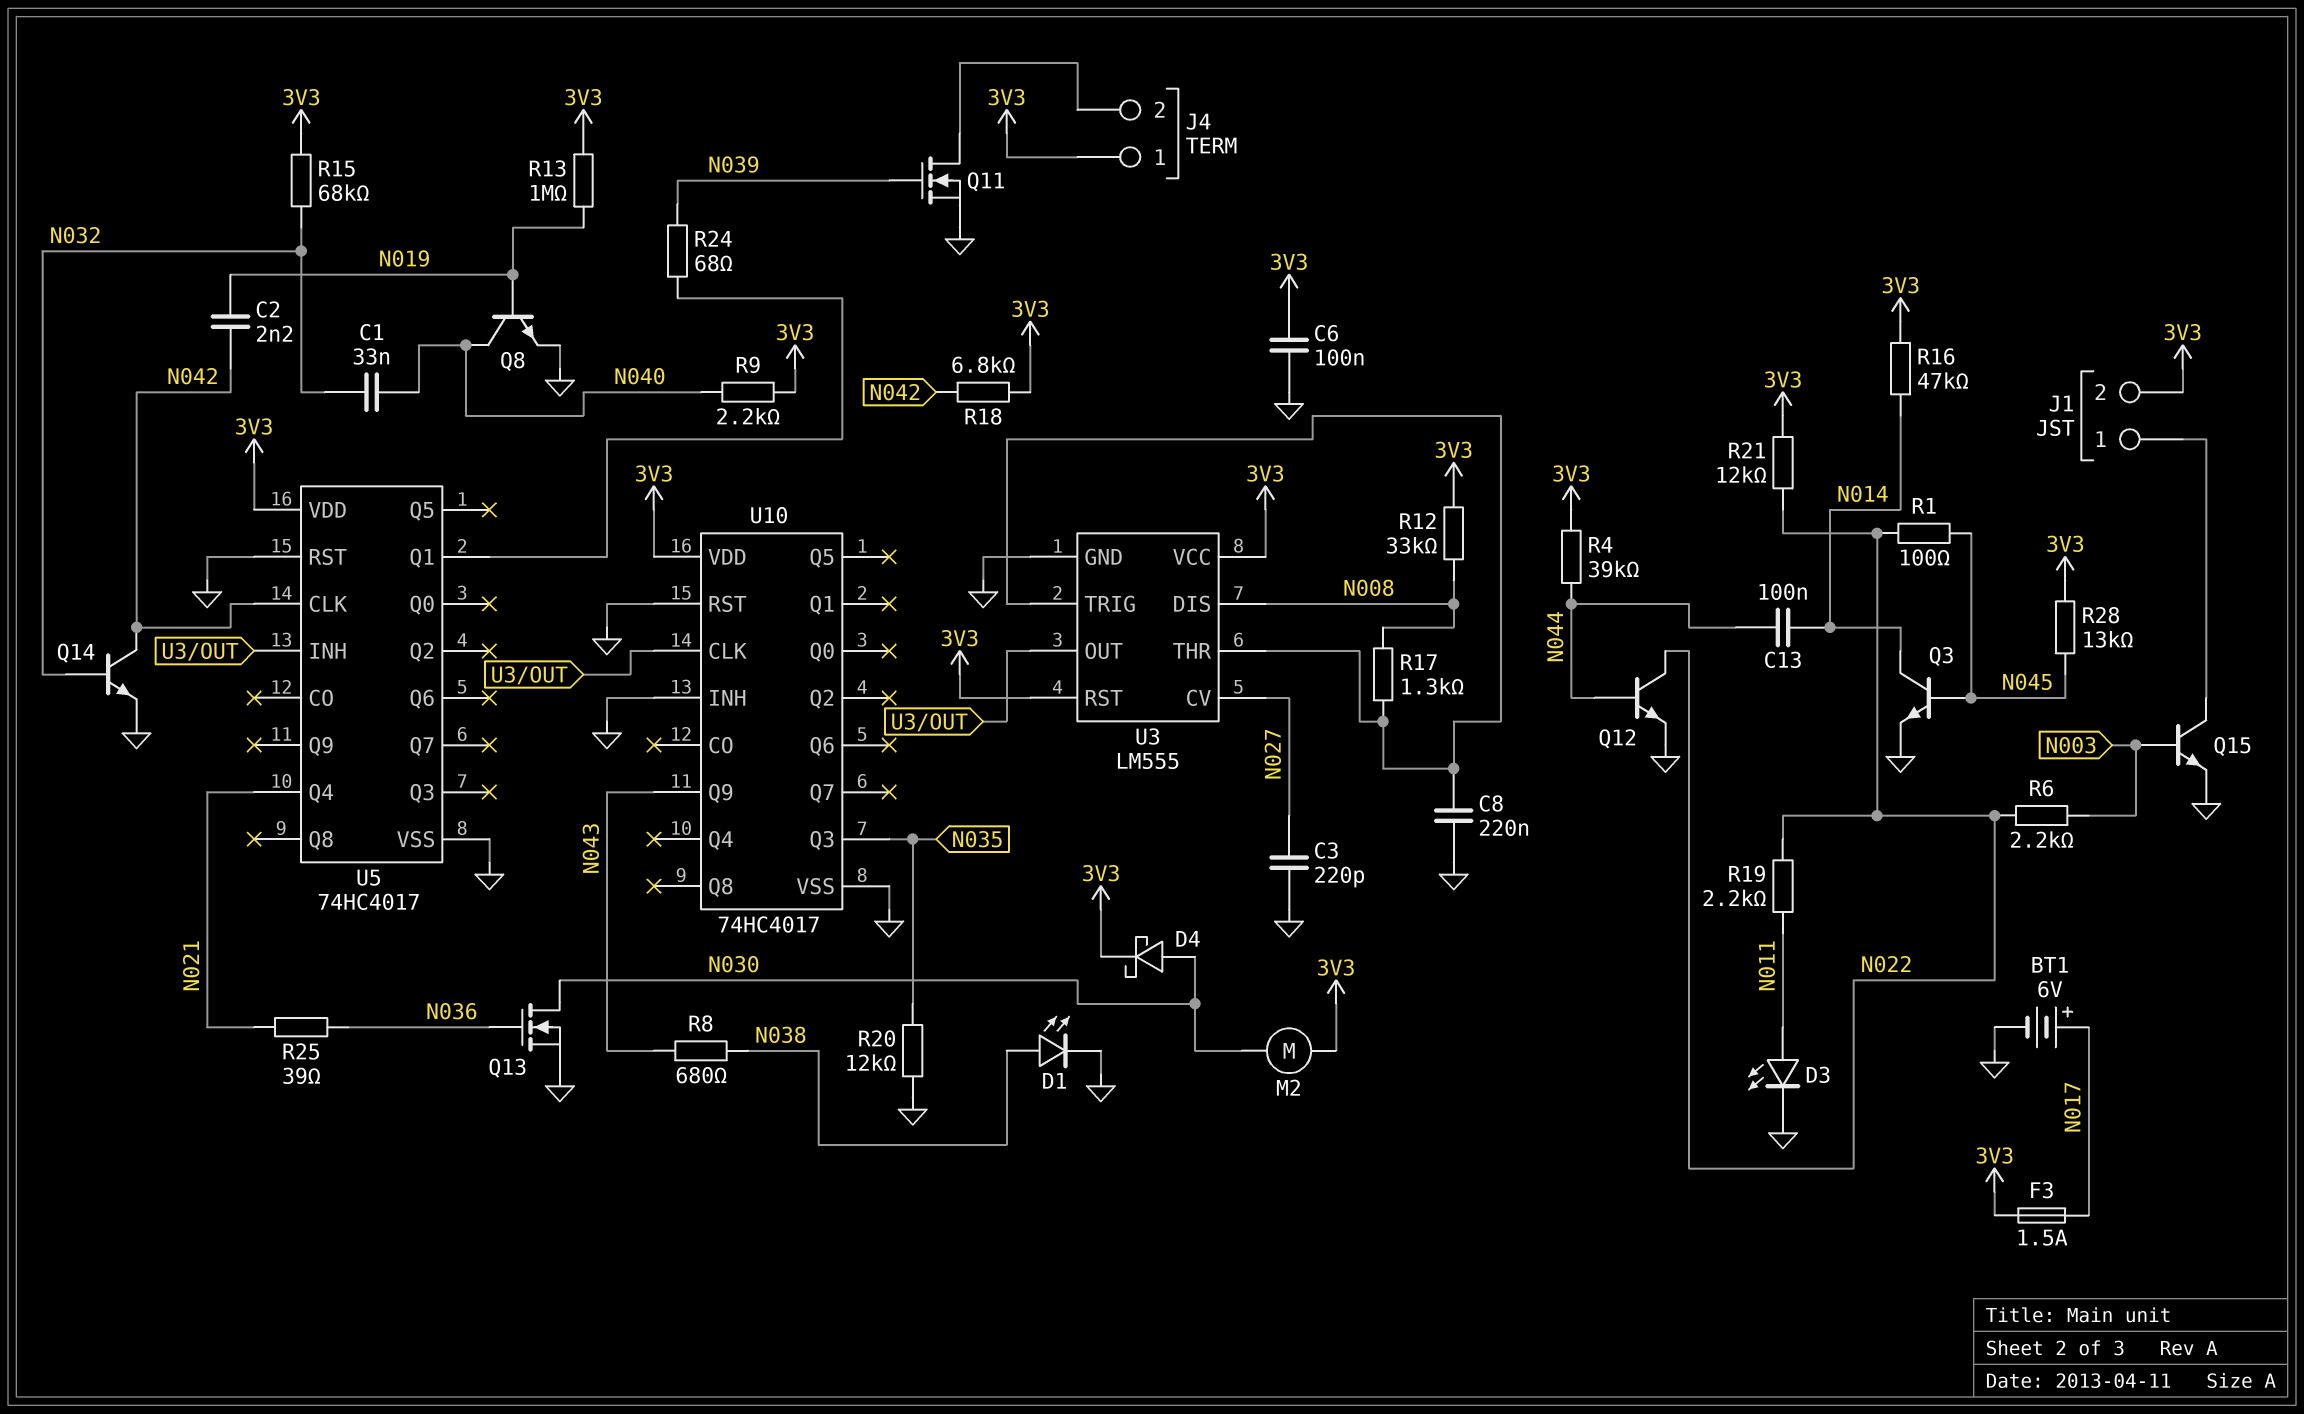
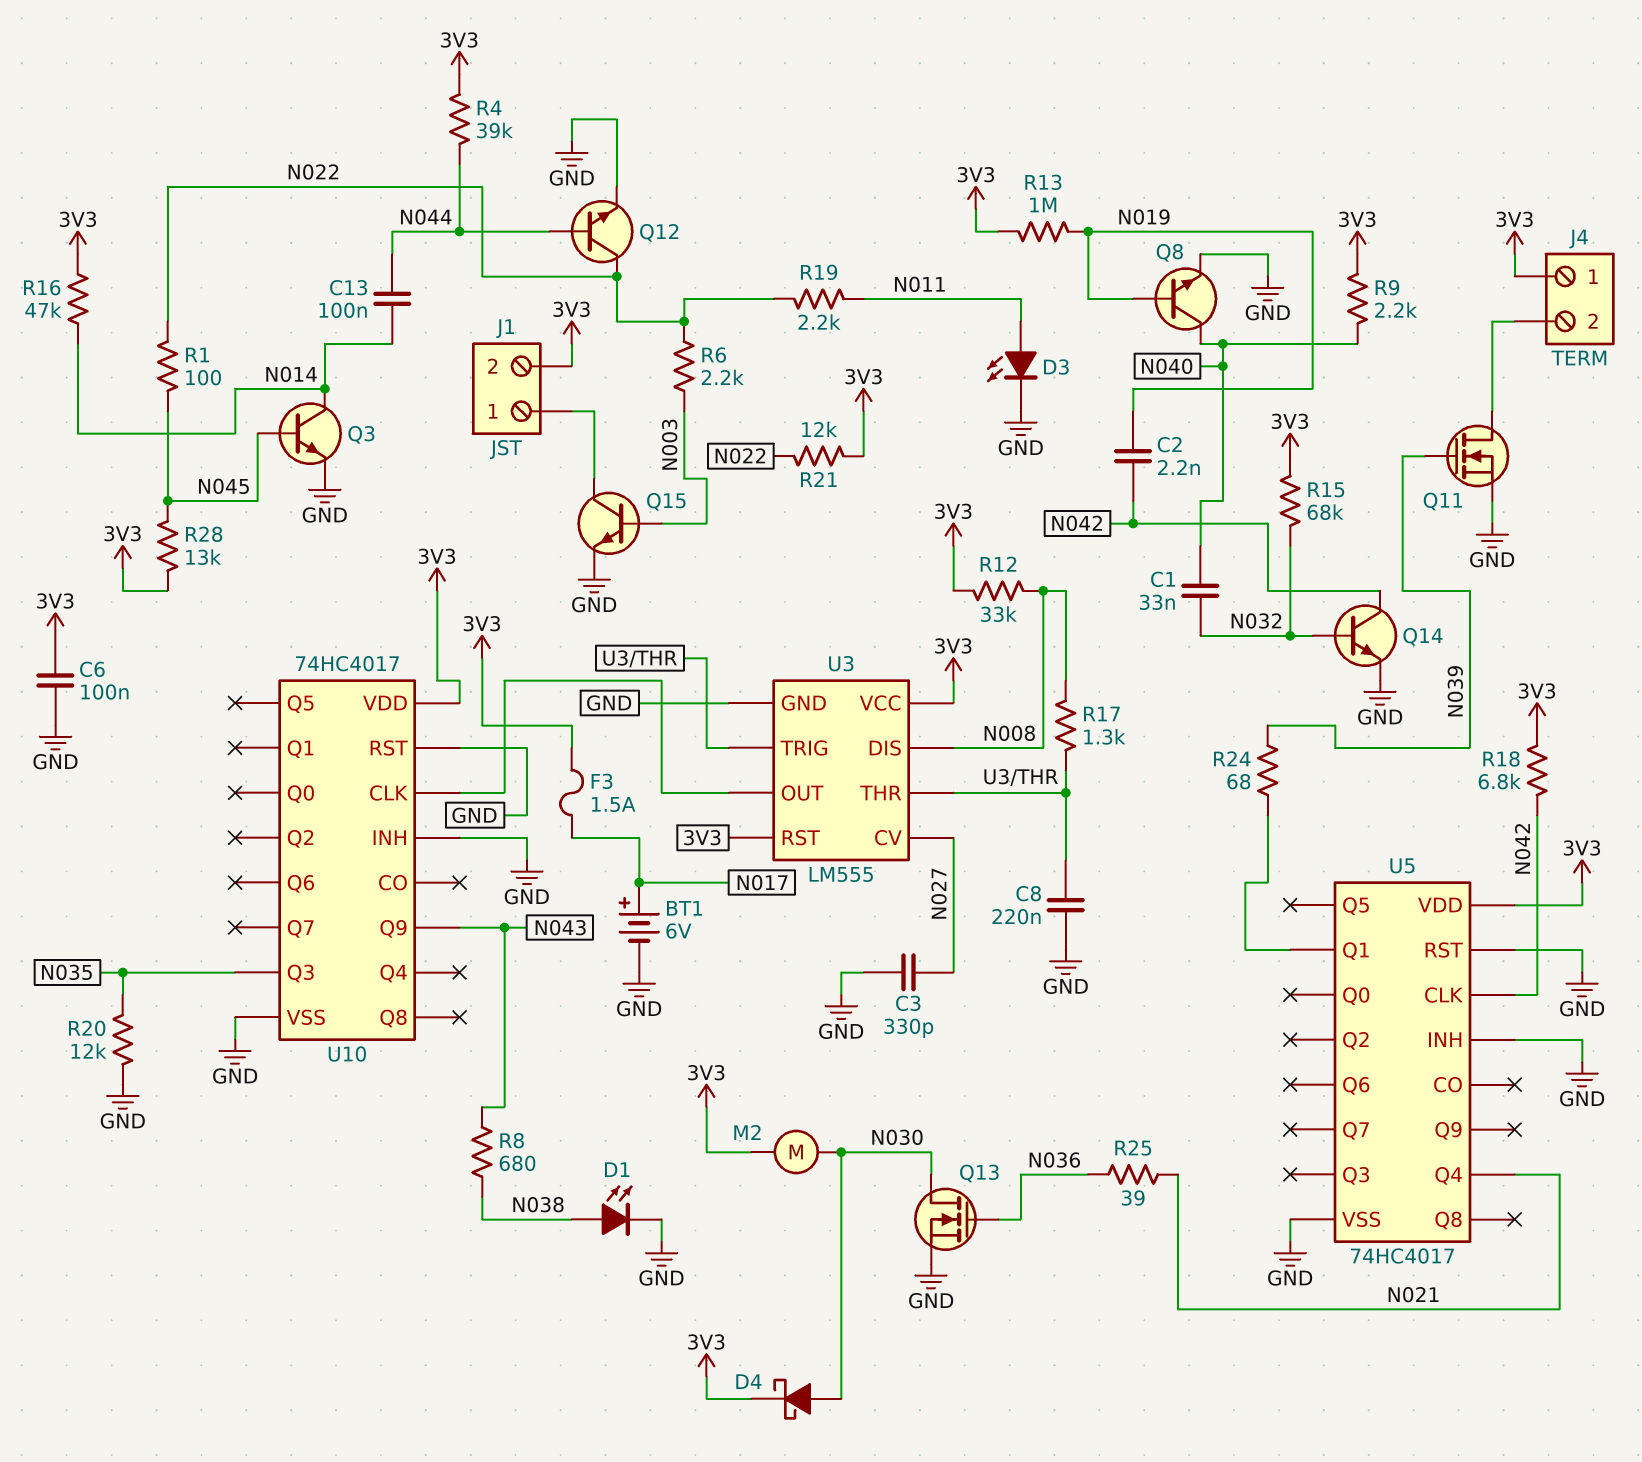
C3: 220pF (GND, N027) -> 330pF (GND, N027)
U5 pin INH: U3/OUT -> GND

